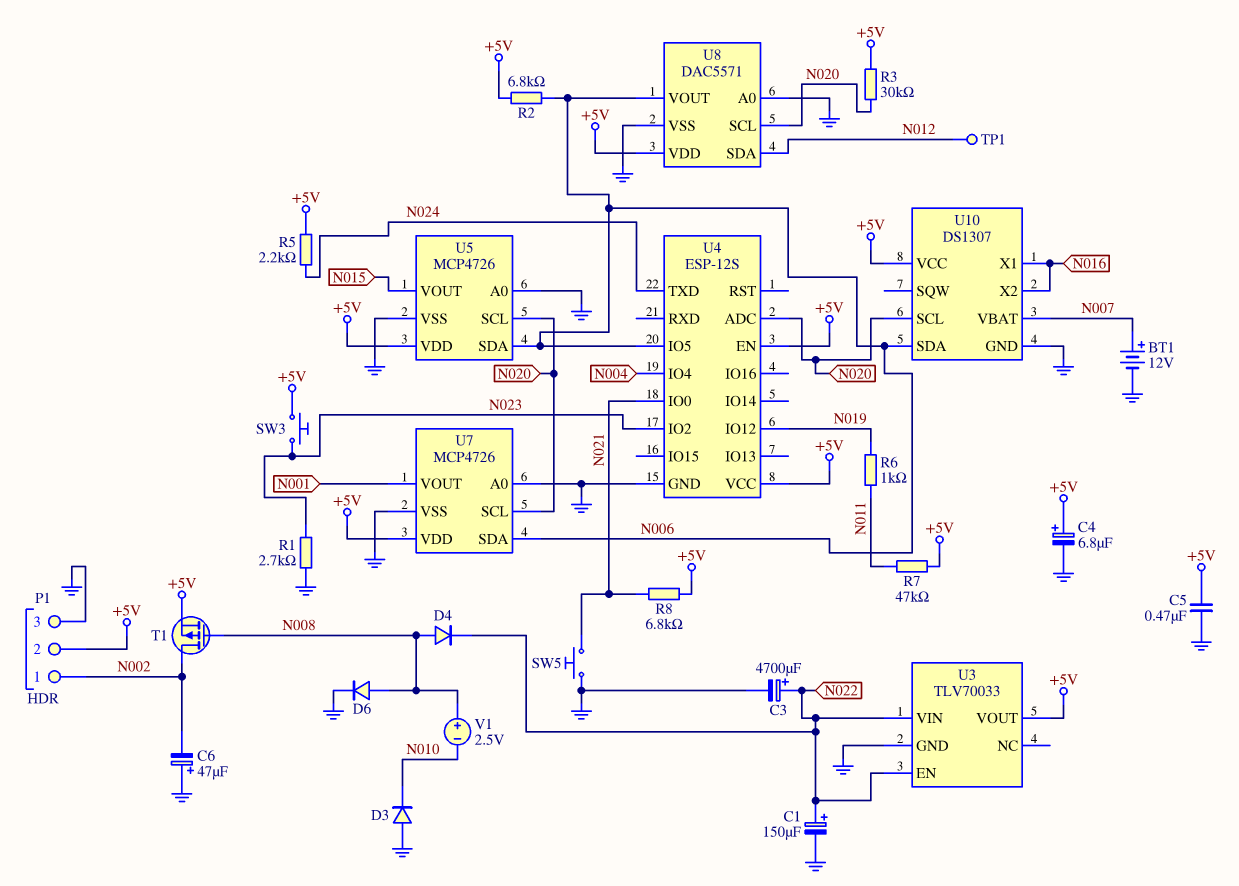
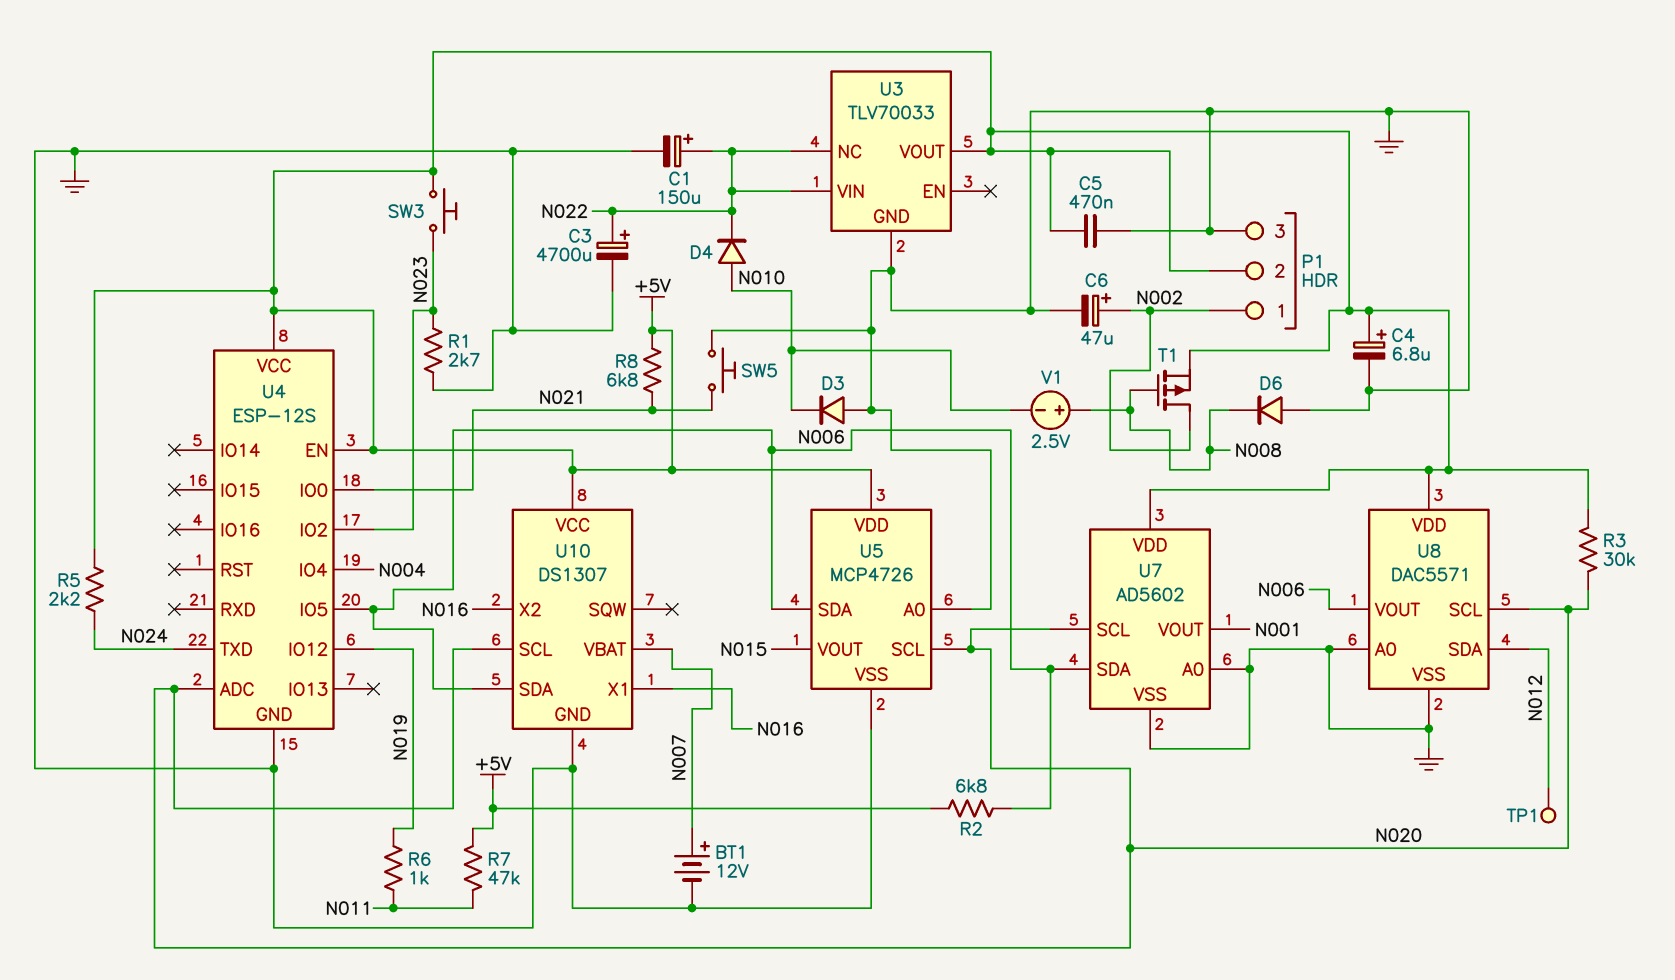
C6: 47uF (plus GND, minus N002) -> 47uF (plus N002, minus GND)
D4: diode (A N008, K N022) -> diode (A N010, K N022)
D6: diode (A N008, K GND) -> diode (A GND, K N008)
U3 pin EN: N022 -> none
U3 pin NC: none -> N022
U7: MCP4726 -> AD5602

